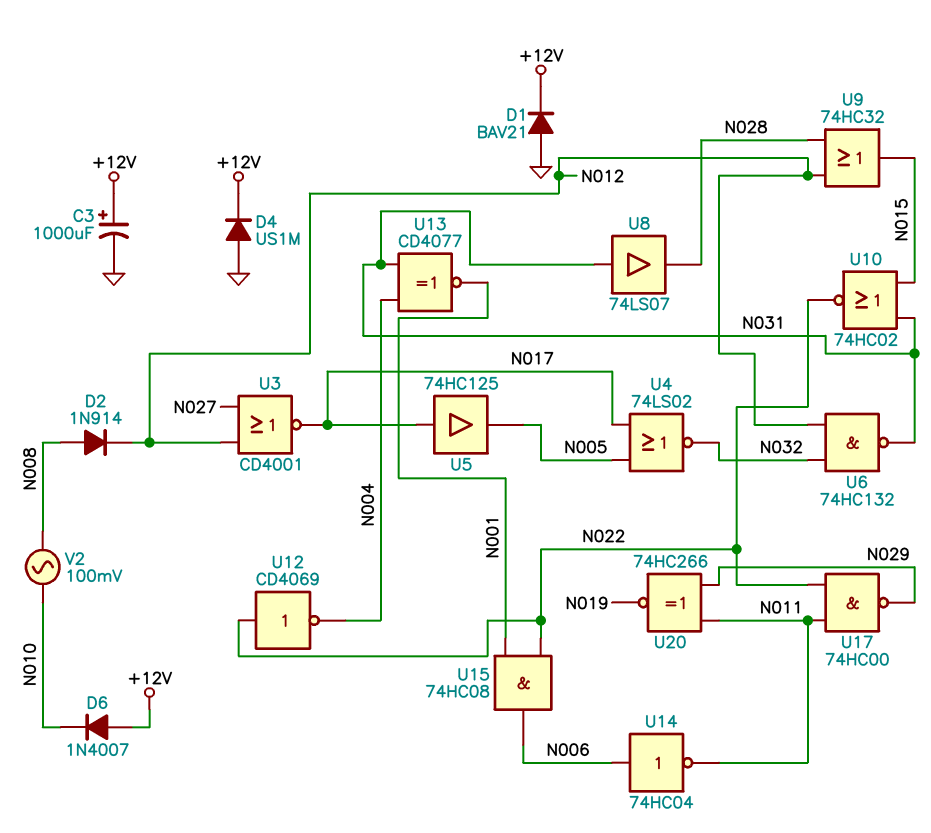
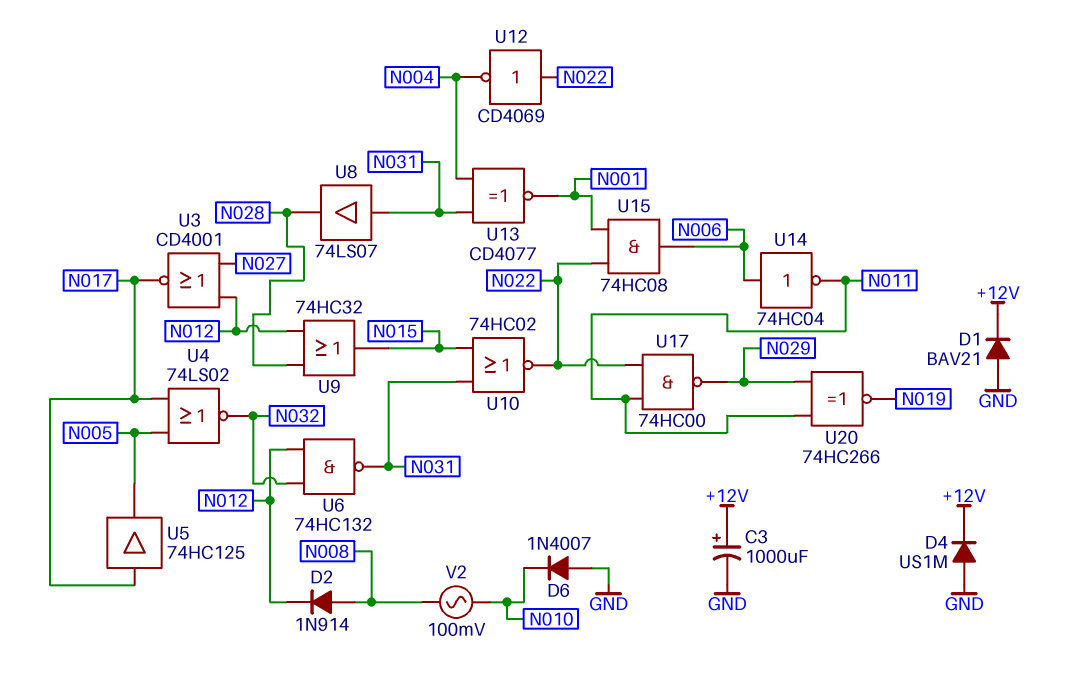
D6: diode 1N4007 (A +12V, K N010) -> diode 1N4007 (A GND, K N010)

